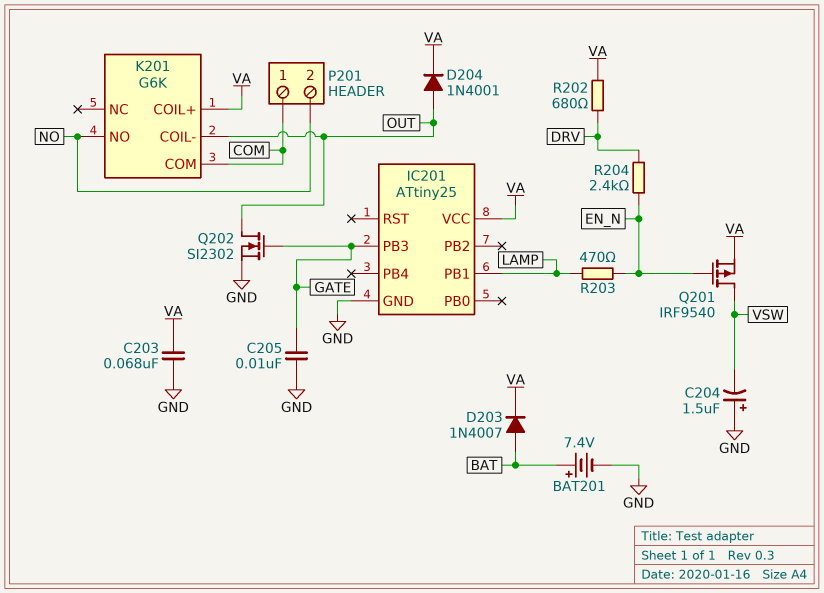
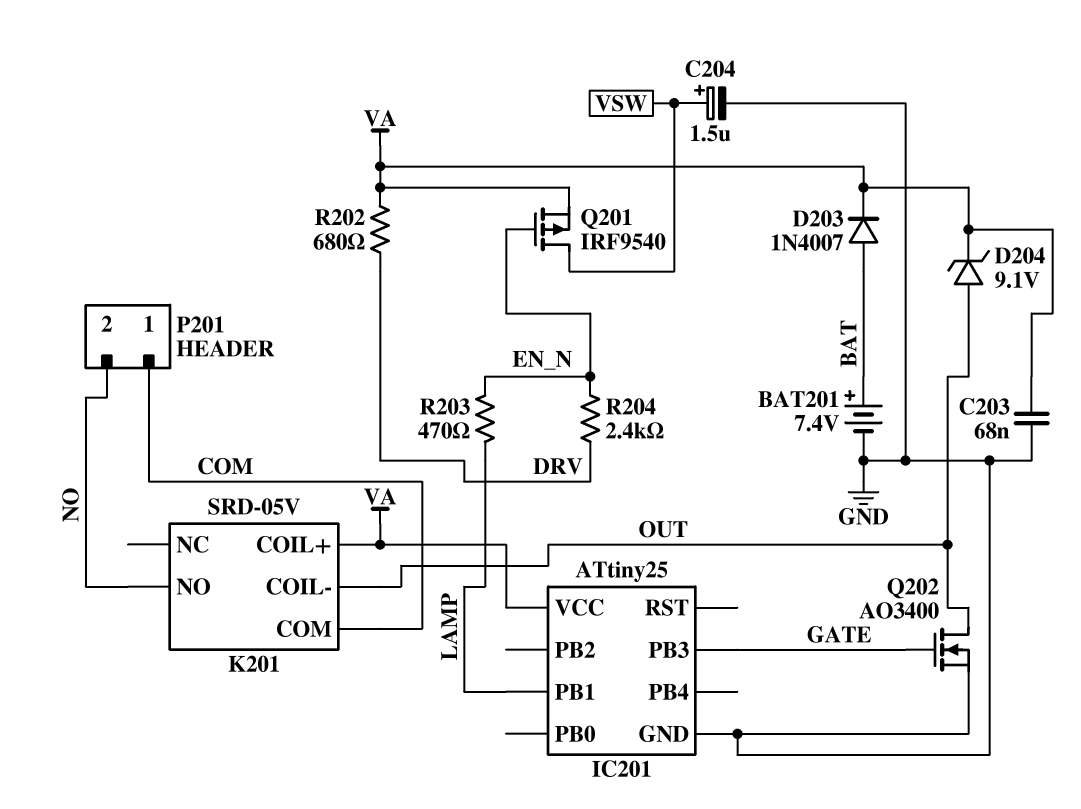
C204: 1.5uF (plus GND, minus VSW) -> 1.5uF (plus VSW, minus GND)
C205: 10nF (GATE, GND) -> none
D204: diode 1N4001 (A OUT, K VA) -> zener 9.1V (A OUT, K VA)
K201: G6K -> SRD-05V
Q202: NMOS SI2302 (G GATE, D OUT, S GND) -> NMOS AO3400 (G GATE, D OUT, S GND)

